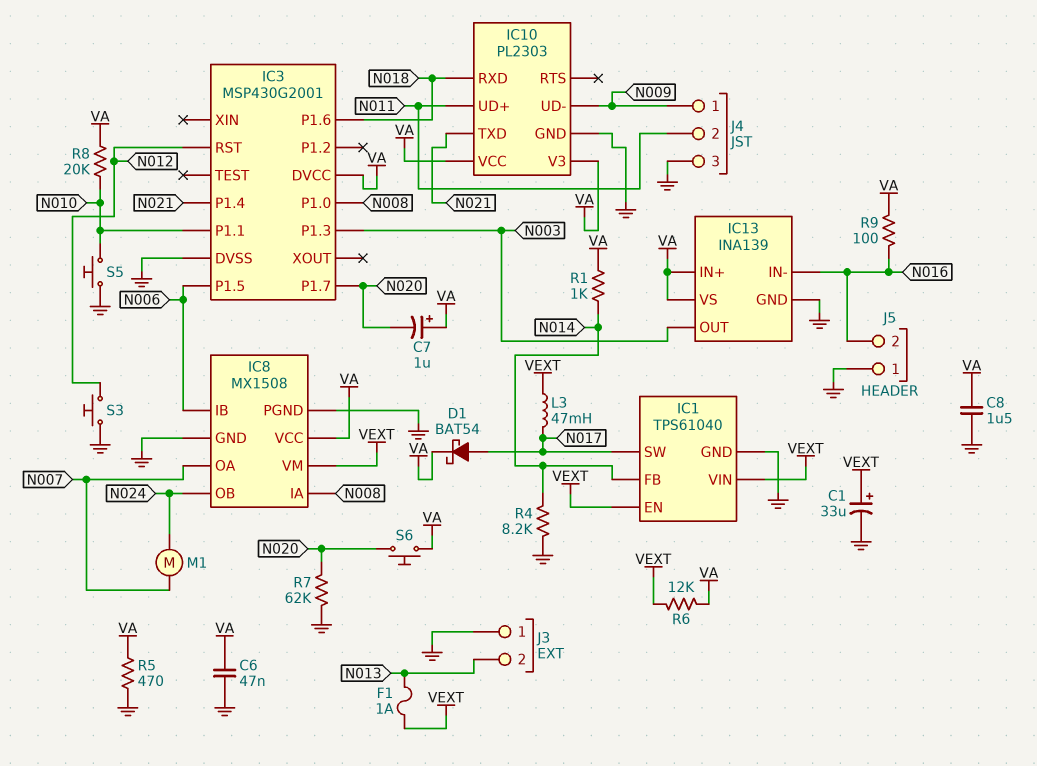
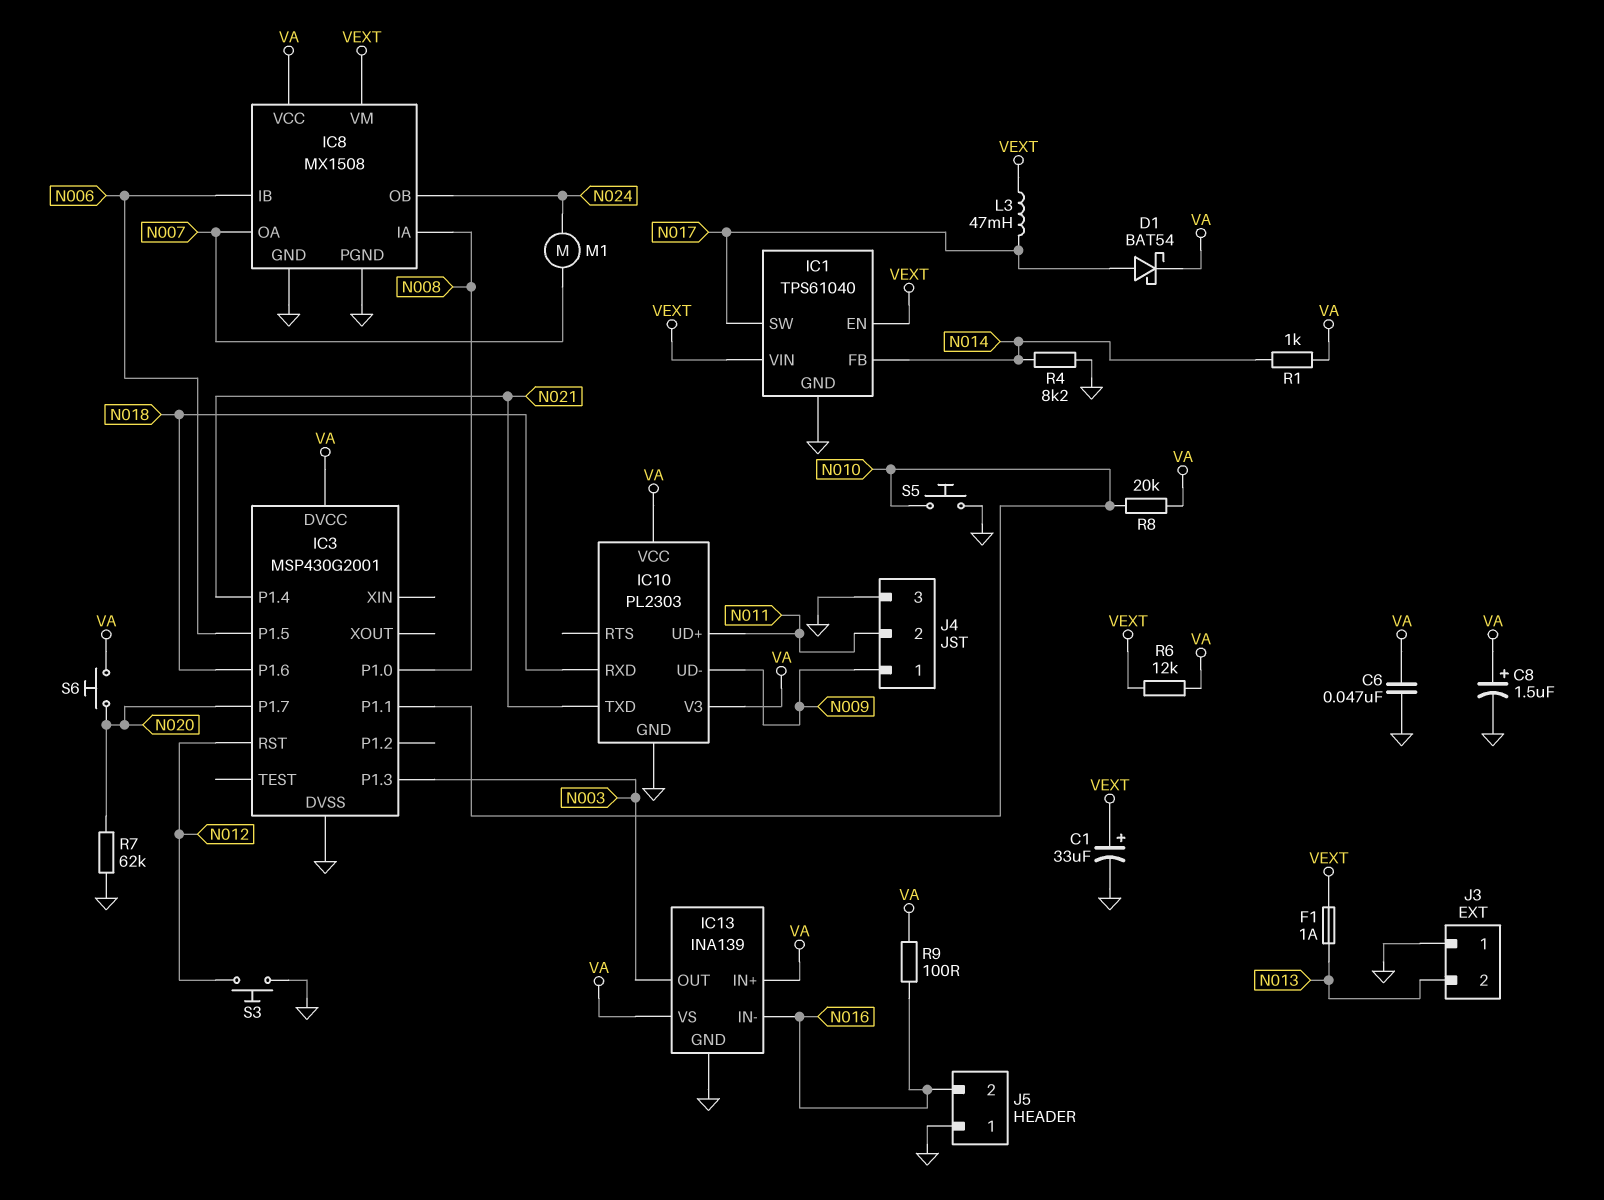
C7: 1uF (plus VA, minus N020) -> none
C8: 1.5uF (GND, VA) -> 1.5uF (plus VA, minus GND)
R5: 470 (GND, VA) -> none

